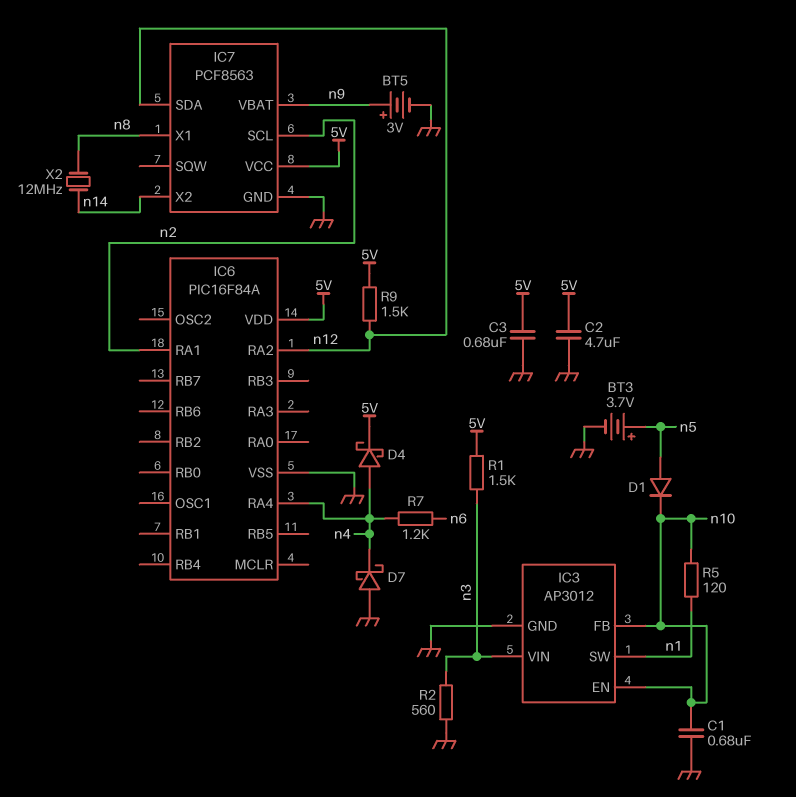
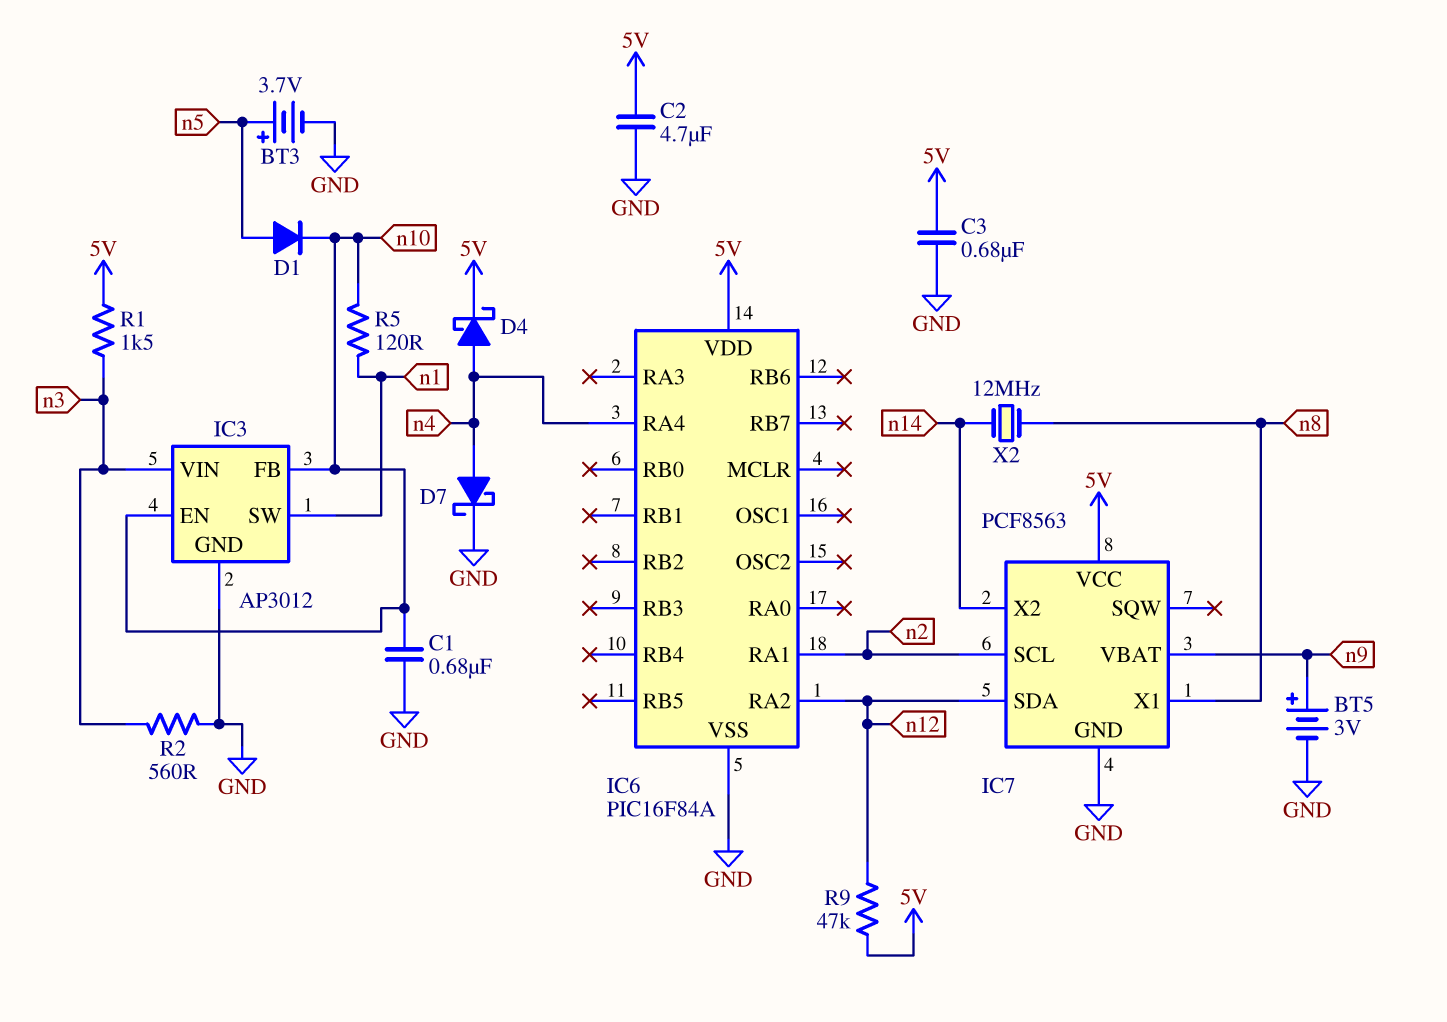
D7: schottky (A GND, K n4) -> schottky (A n4, K GND)
R7: 1.2k (n4, n6) -> none
R9: 1.5k (5V, n12) -> 47k (5V, n12)

